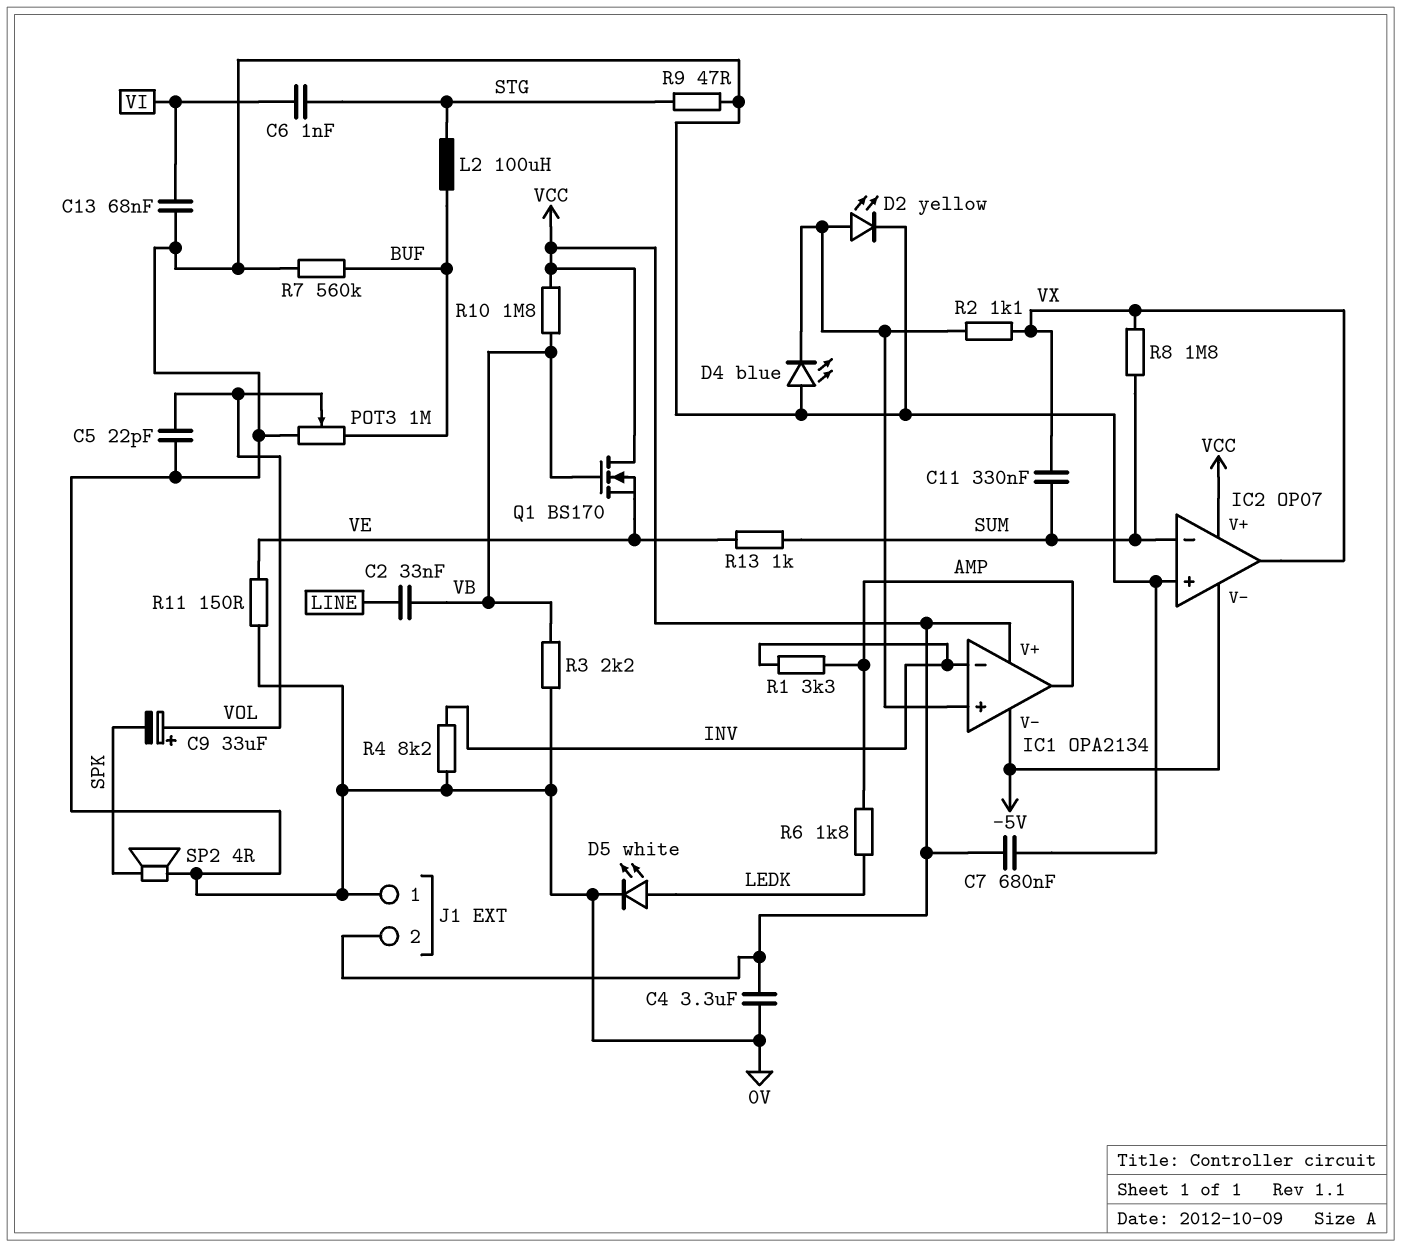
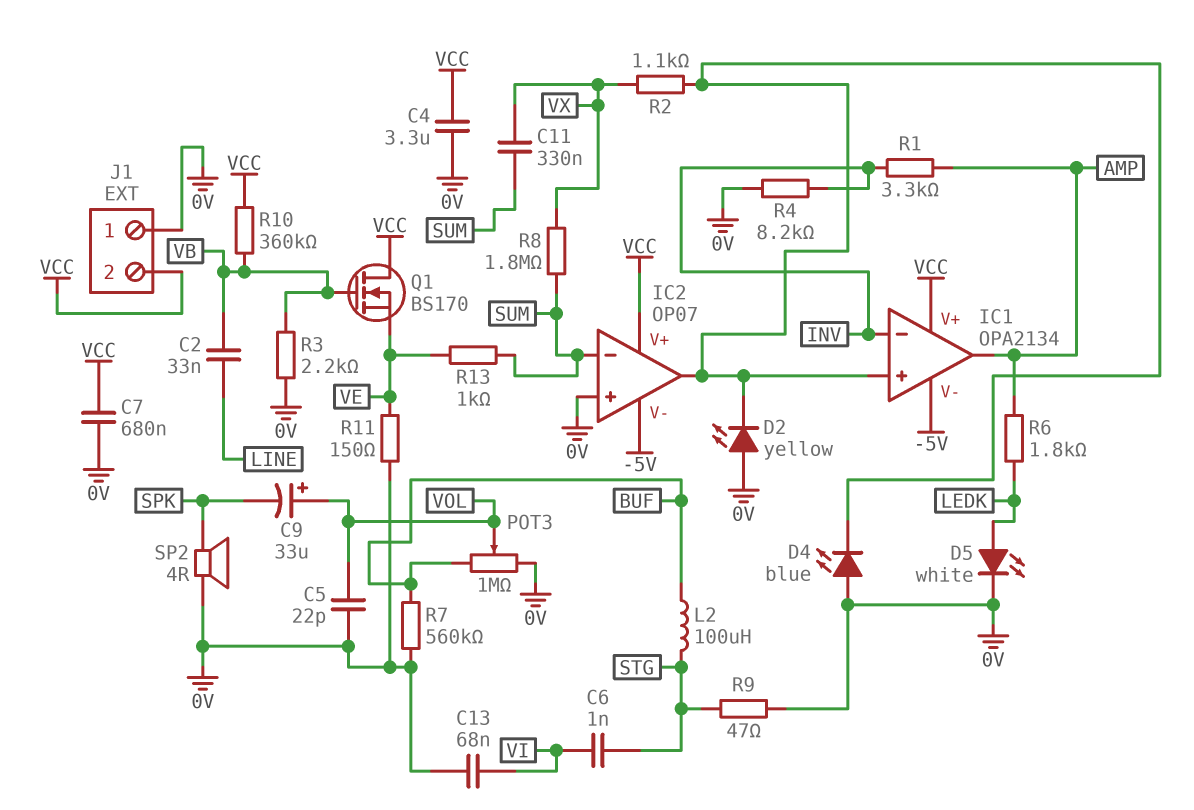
D2: LED yellow (A IC1/in+, K 0V) -> LED yellow (A 0V, K IC1/in+)
IC2 pin out: VX -> IC1/in+
R10: 1.8M (VB, VCC) -> 360k (VB, VCC)

